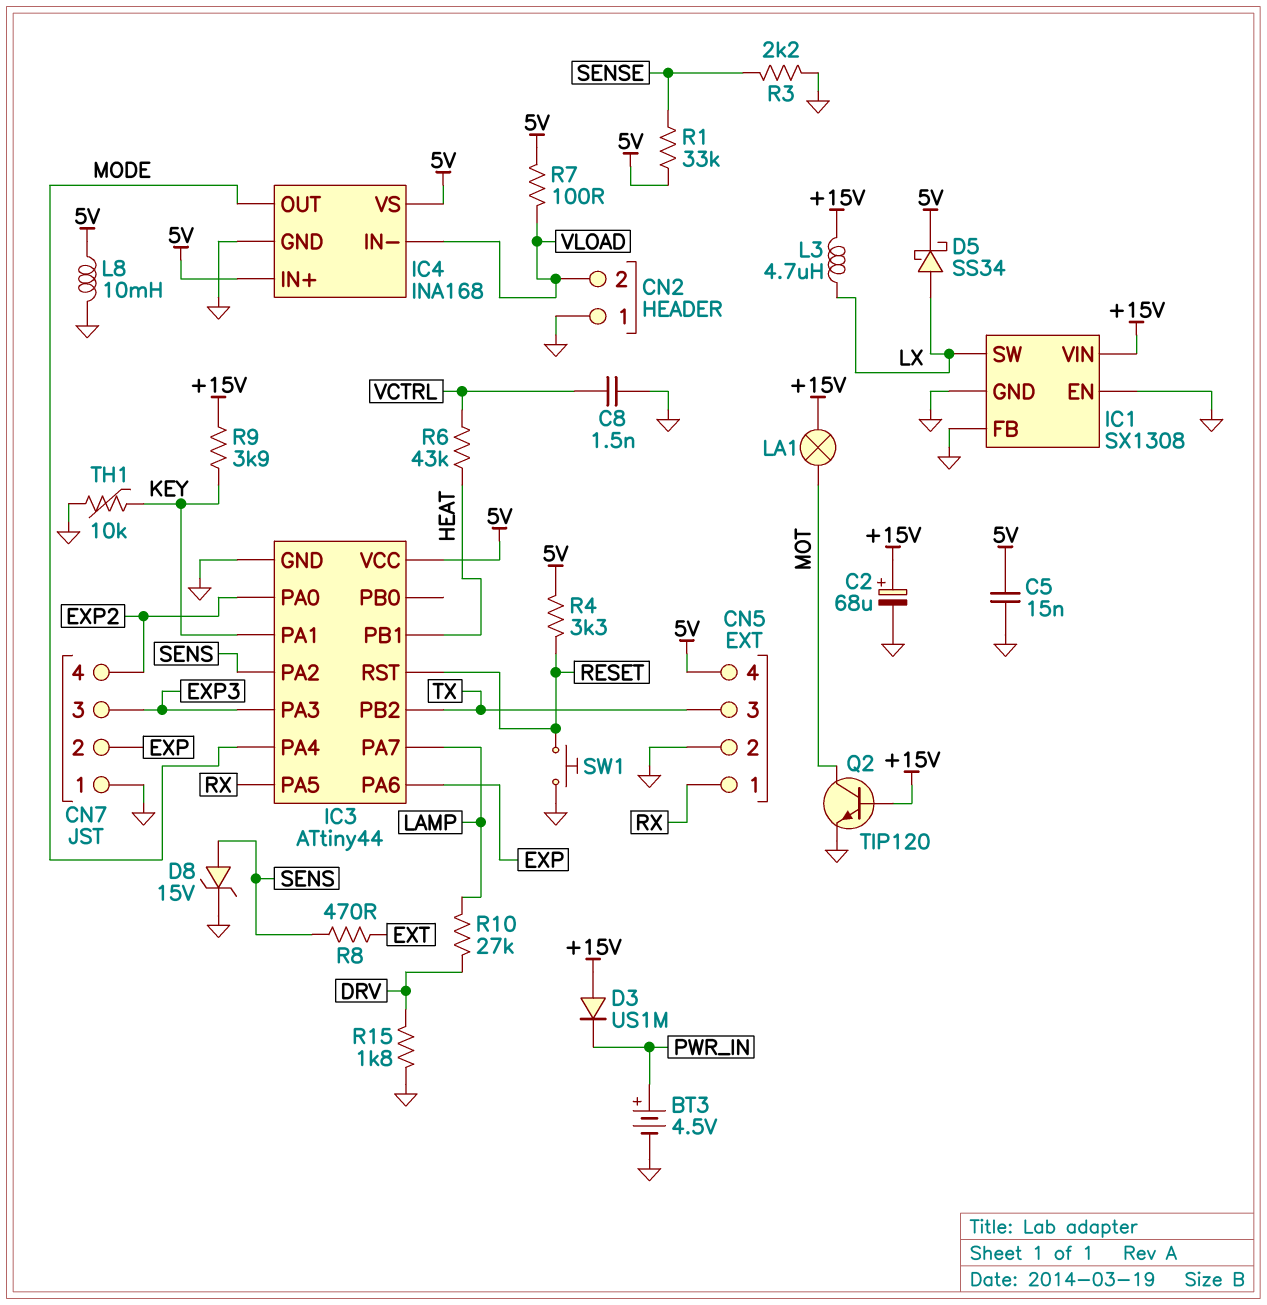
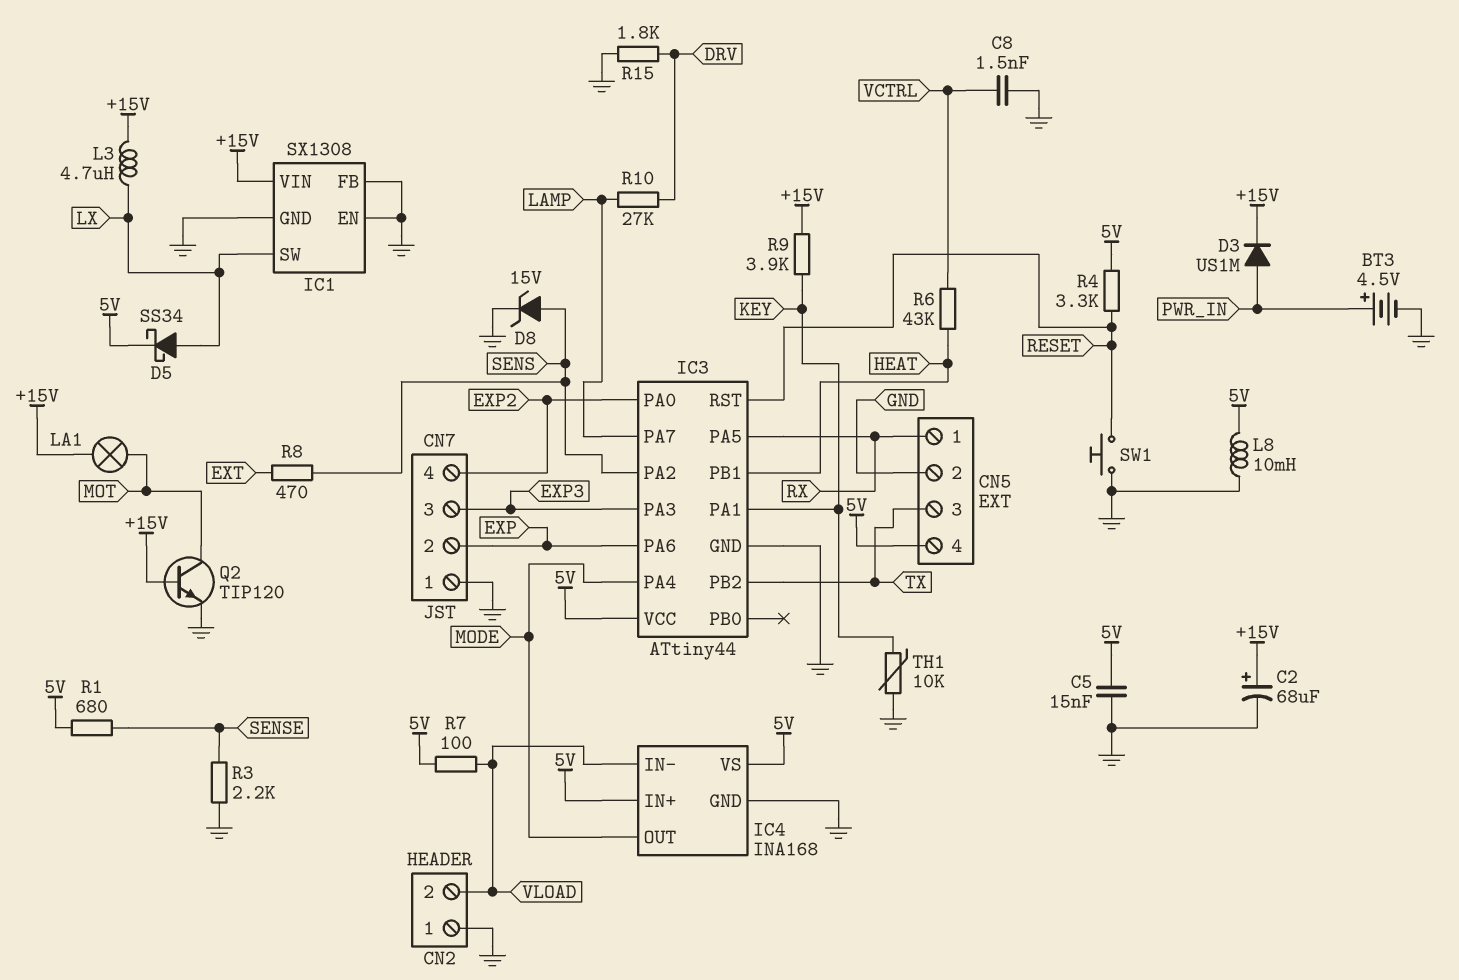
D3: diode US1M (A +15V, K PWR_IN) -> diode US1M (A PWR_IN, K +15V)
R1: 33k (5V, SENSE) -> 680 (5V, SENSE)

